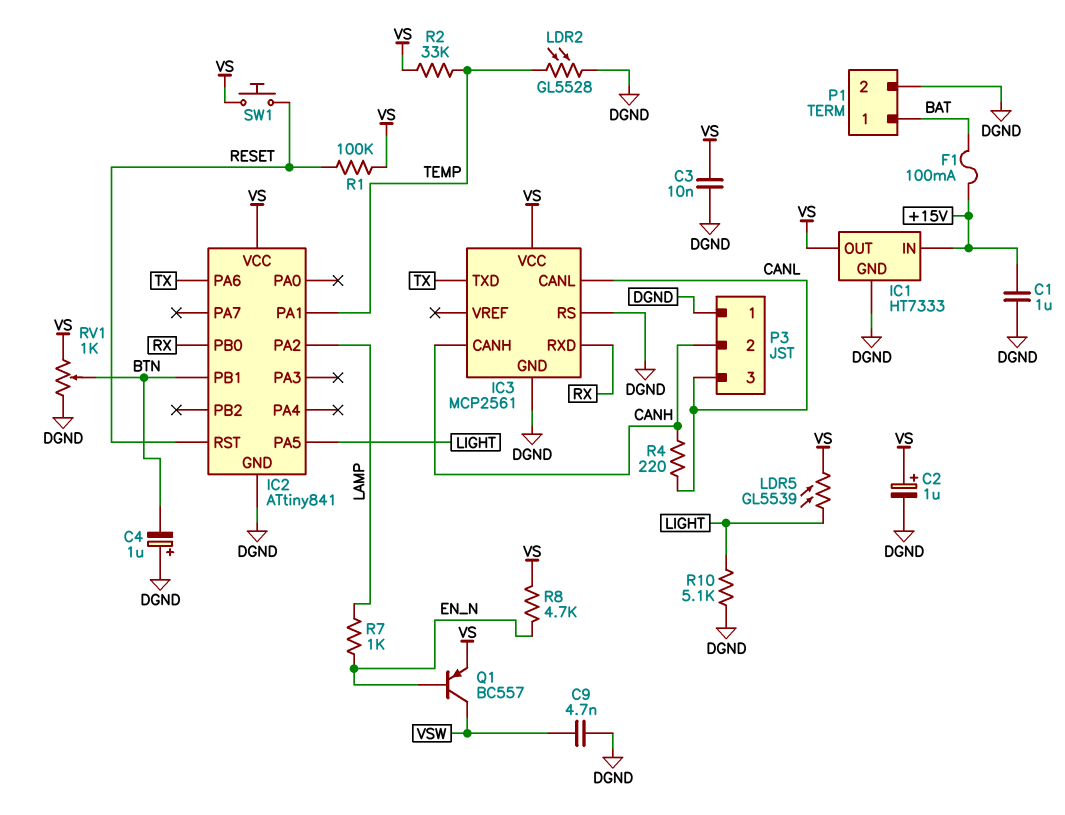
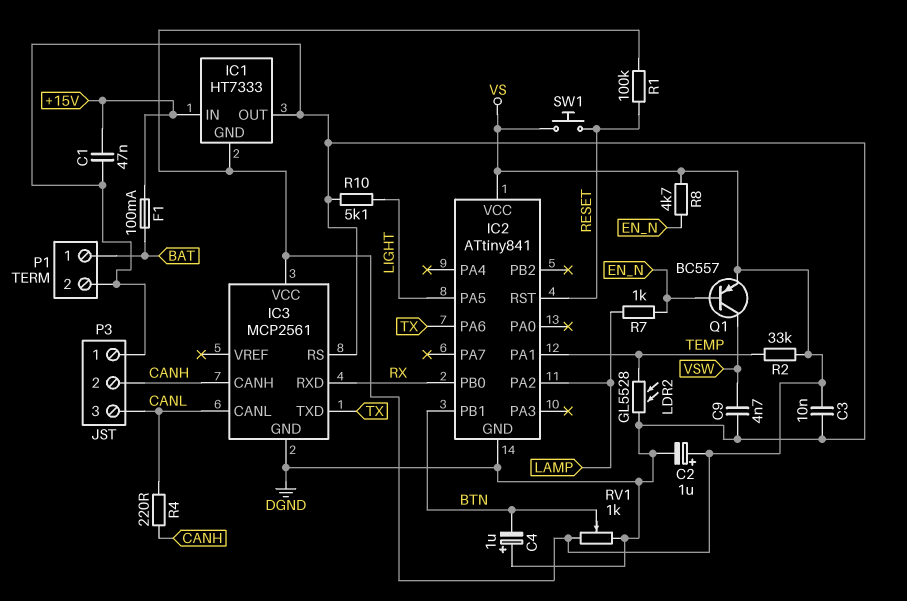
C1: 1uF (+15V, DGND) -> 47nF (+15V, DGND)
IC1 pin GND: DGND -> VS
IC1 pin OUT: VS -> DGND
LDR5: GL5539 (LIGHT, VS) -> none

